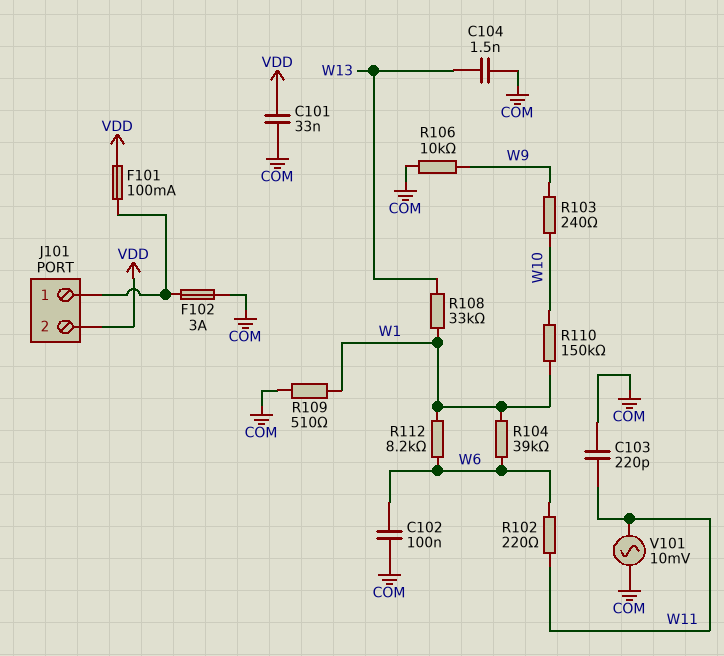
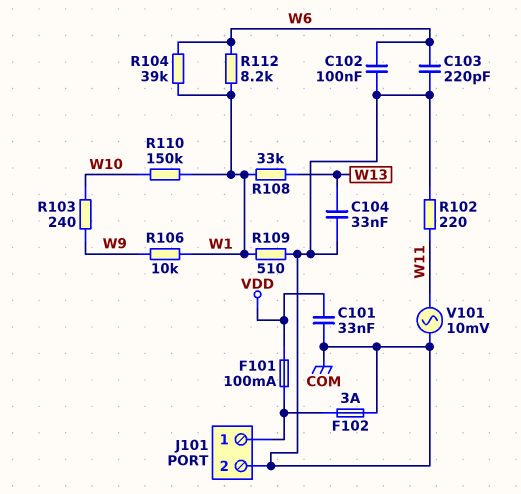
C103: 220pF (COM, W11) -> 220pF (COM, W6)
C104: 1.5nF (COM, W13) -> 33nF (COM, W13)
J101 pin 2: VDD -> COM
R102: 220 (W6, W11) -> 220 (COM, W11)
R106: 10k (COM, W9) -> 10k (W1, W9)

